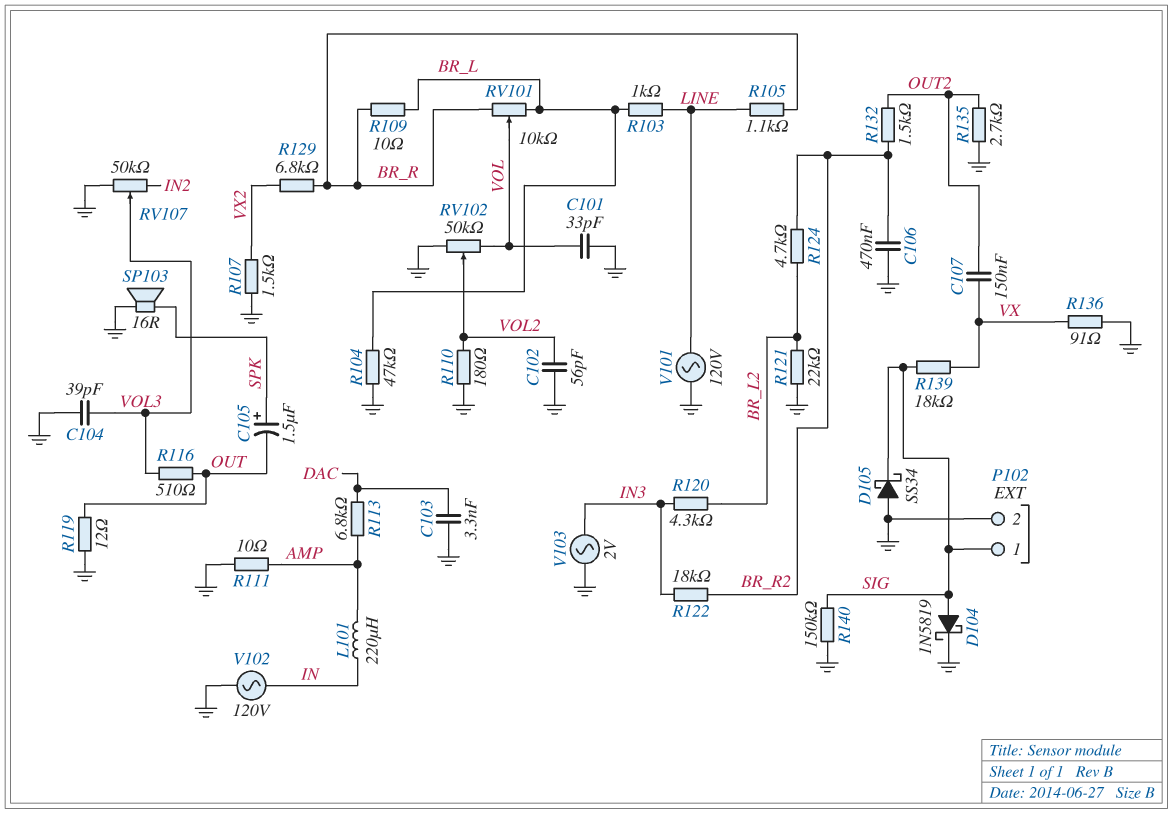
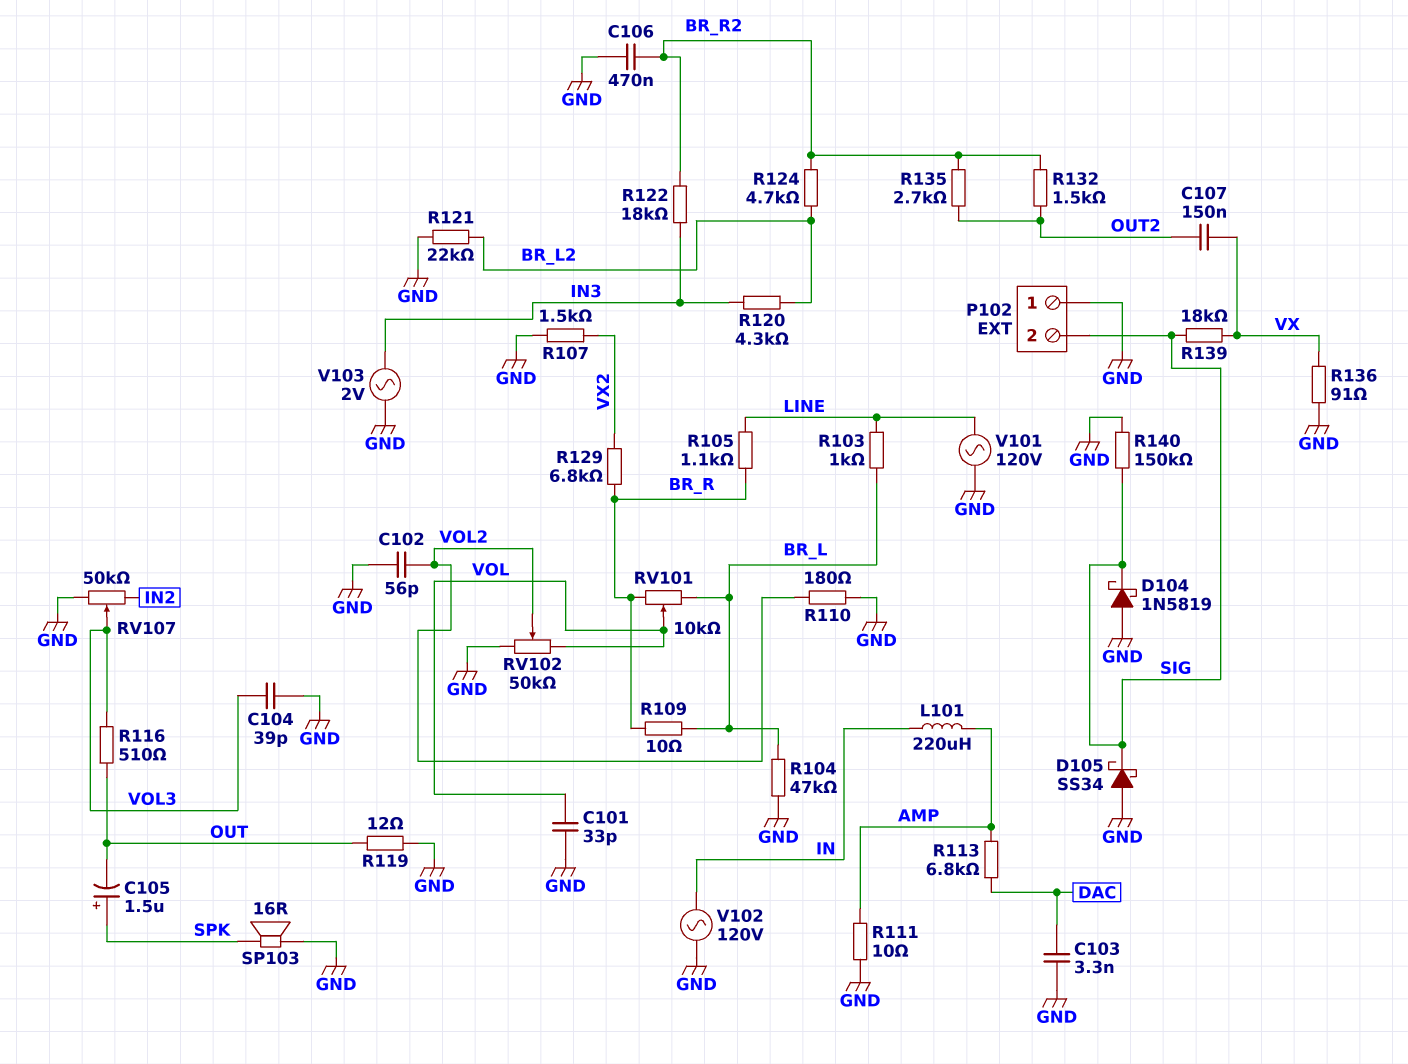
D104: schottky 1N5819 (A SIG, K GND) -> schottky 1N5819 (A GND, K SIG)
P102 pin 1: SIG -> GND
P102 pin 2: GND -> SIG
R135: 2.7k (GND, OUT2) -> 2.7k (BR_R2, OUT2)

